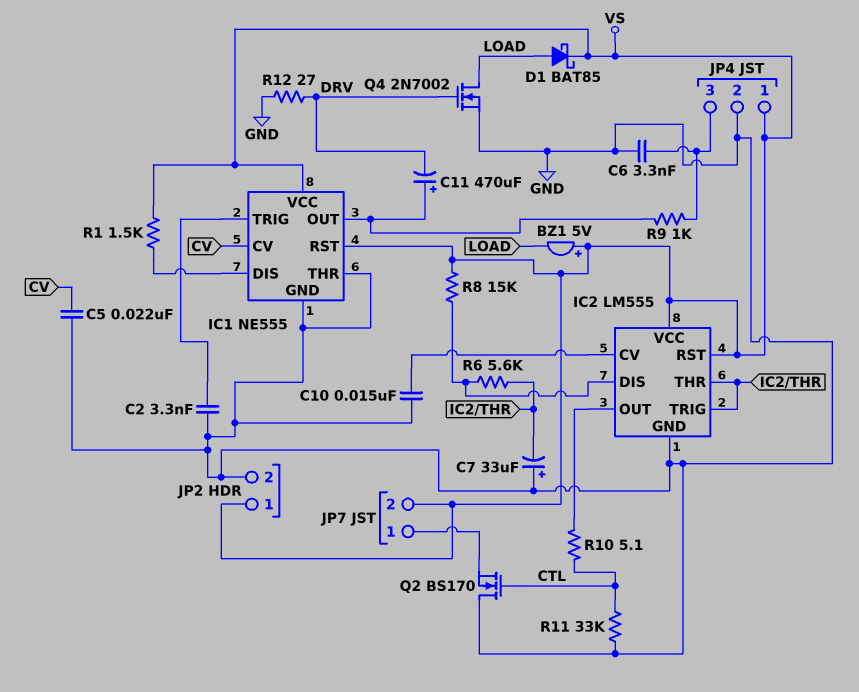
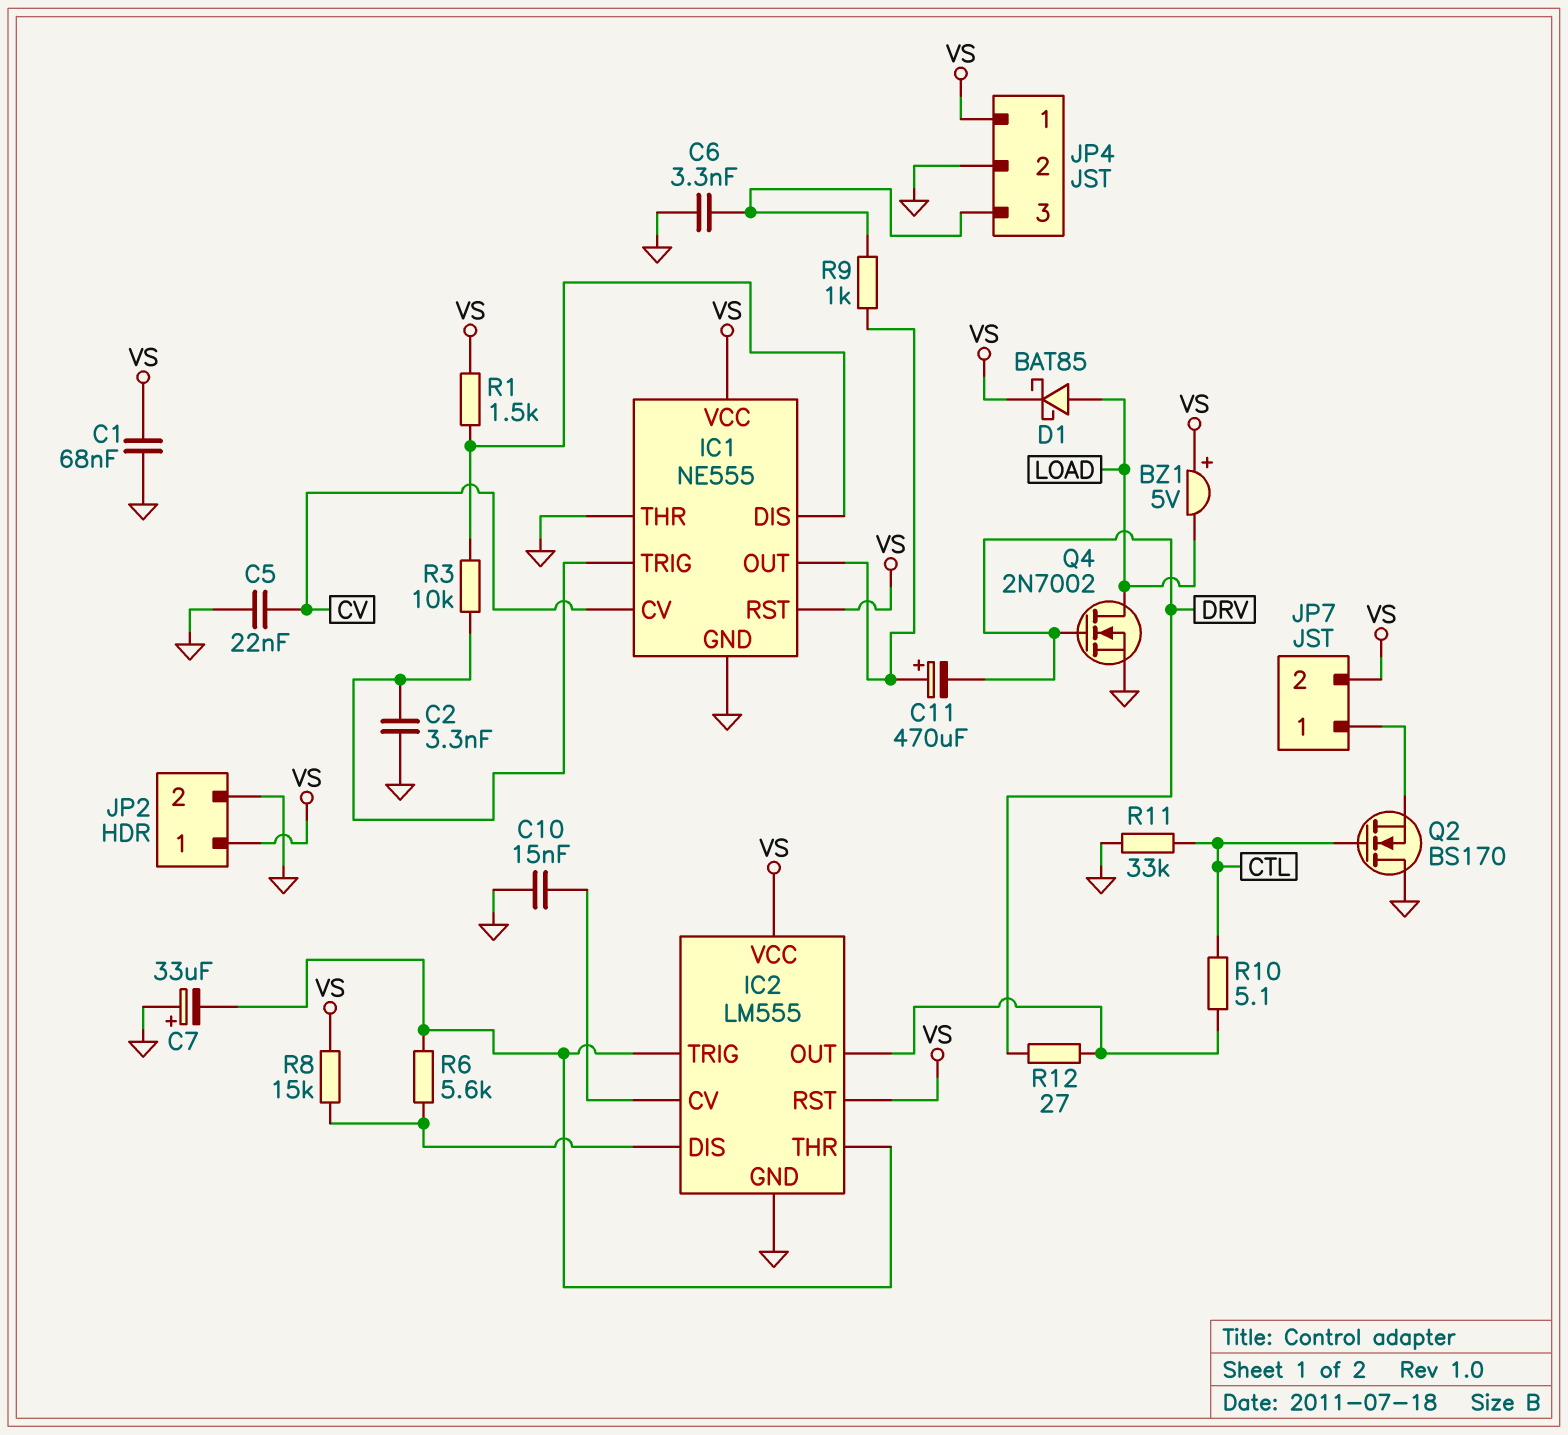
C1: none -> 68nF (GND, VS)
R3: none -> 10k (IC1/DIS, IC1/TRIG)
R12: 27 (DRV, GND) -> 27 (DRV, IC2/OUT)

